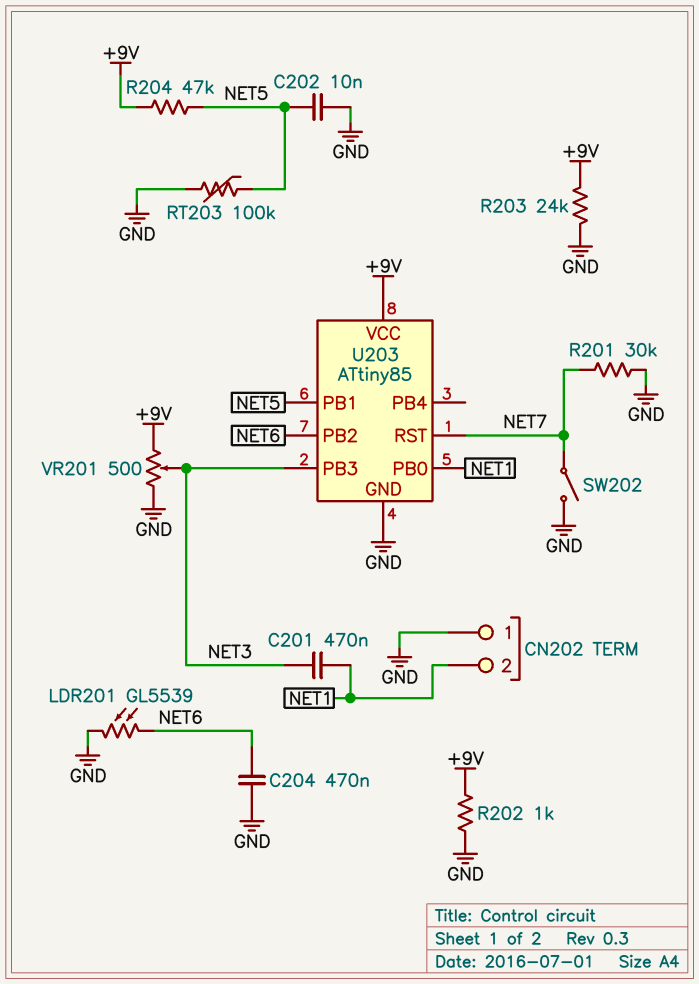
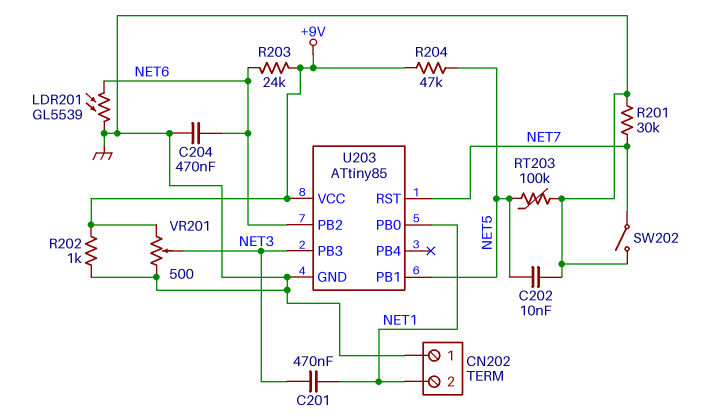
R203: 24k (+9V, GND) -> 24k (+9V, NET6)

